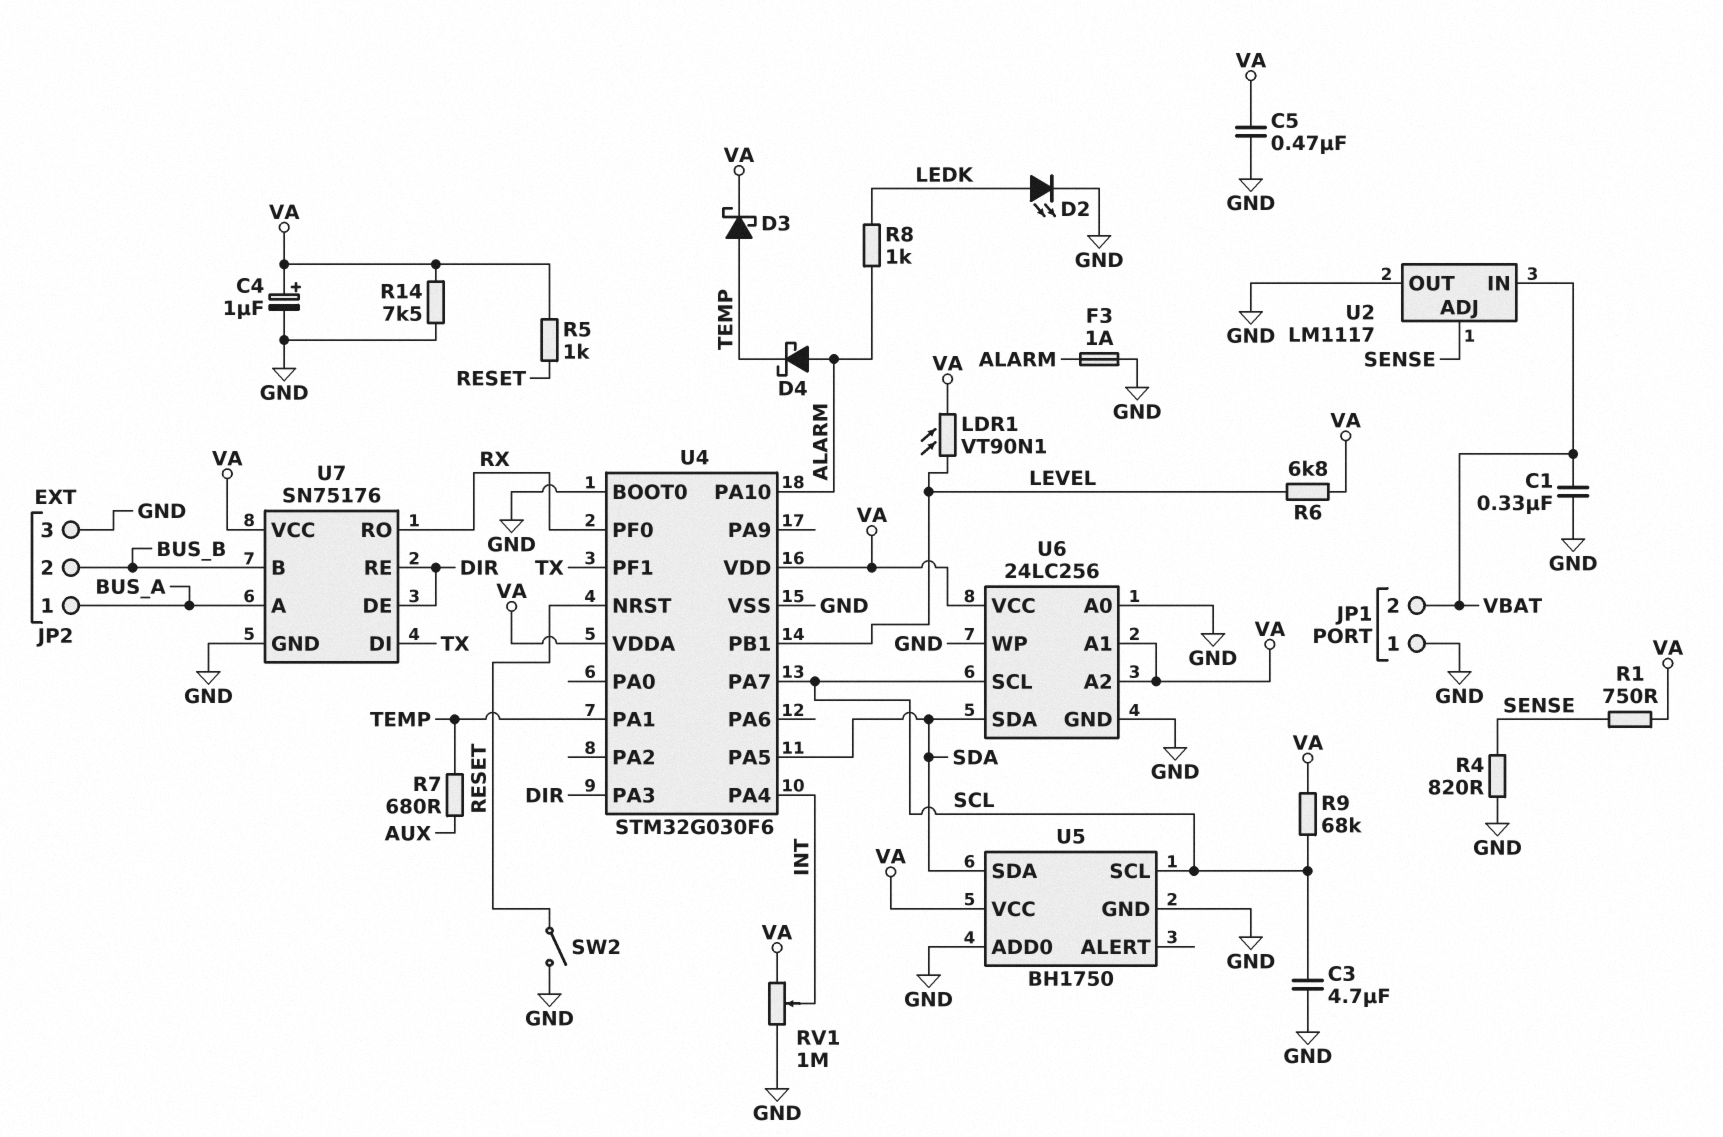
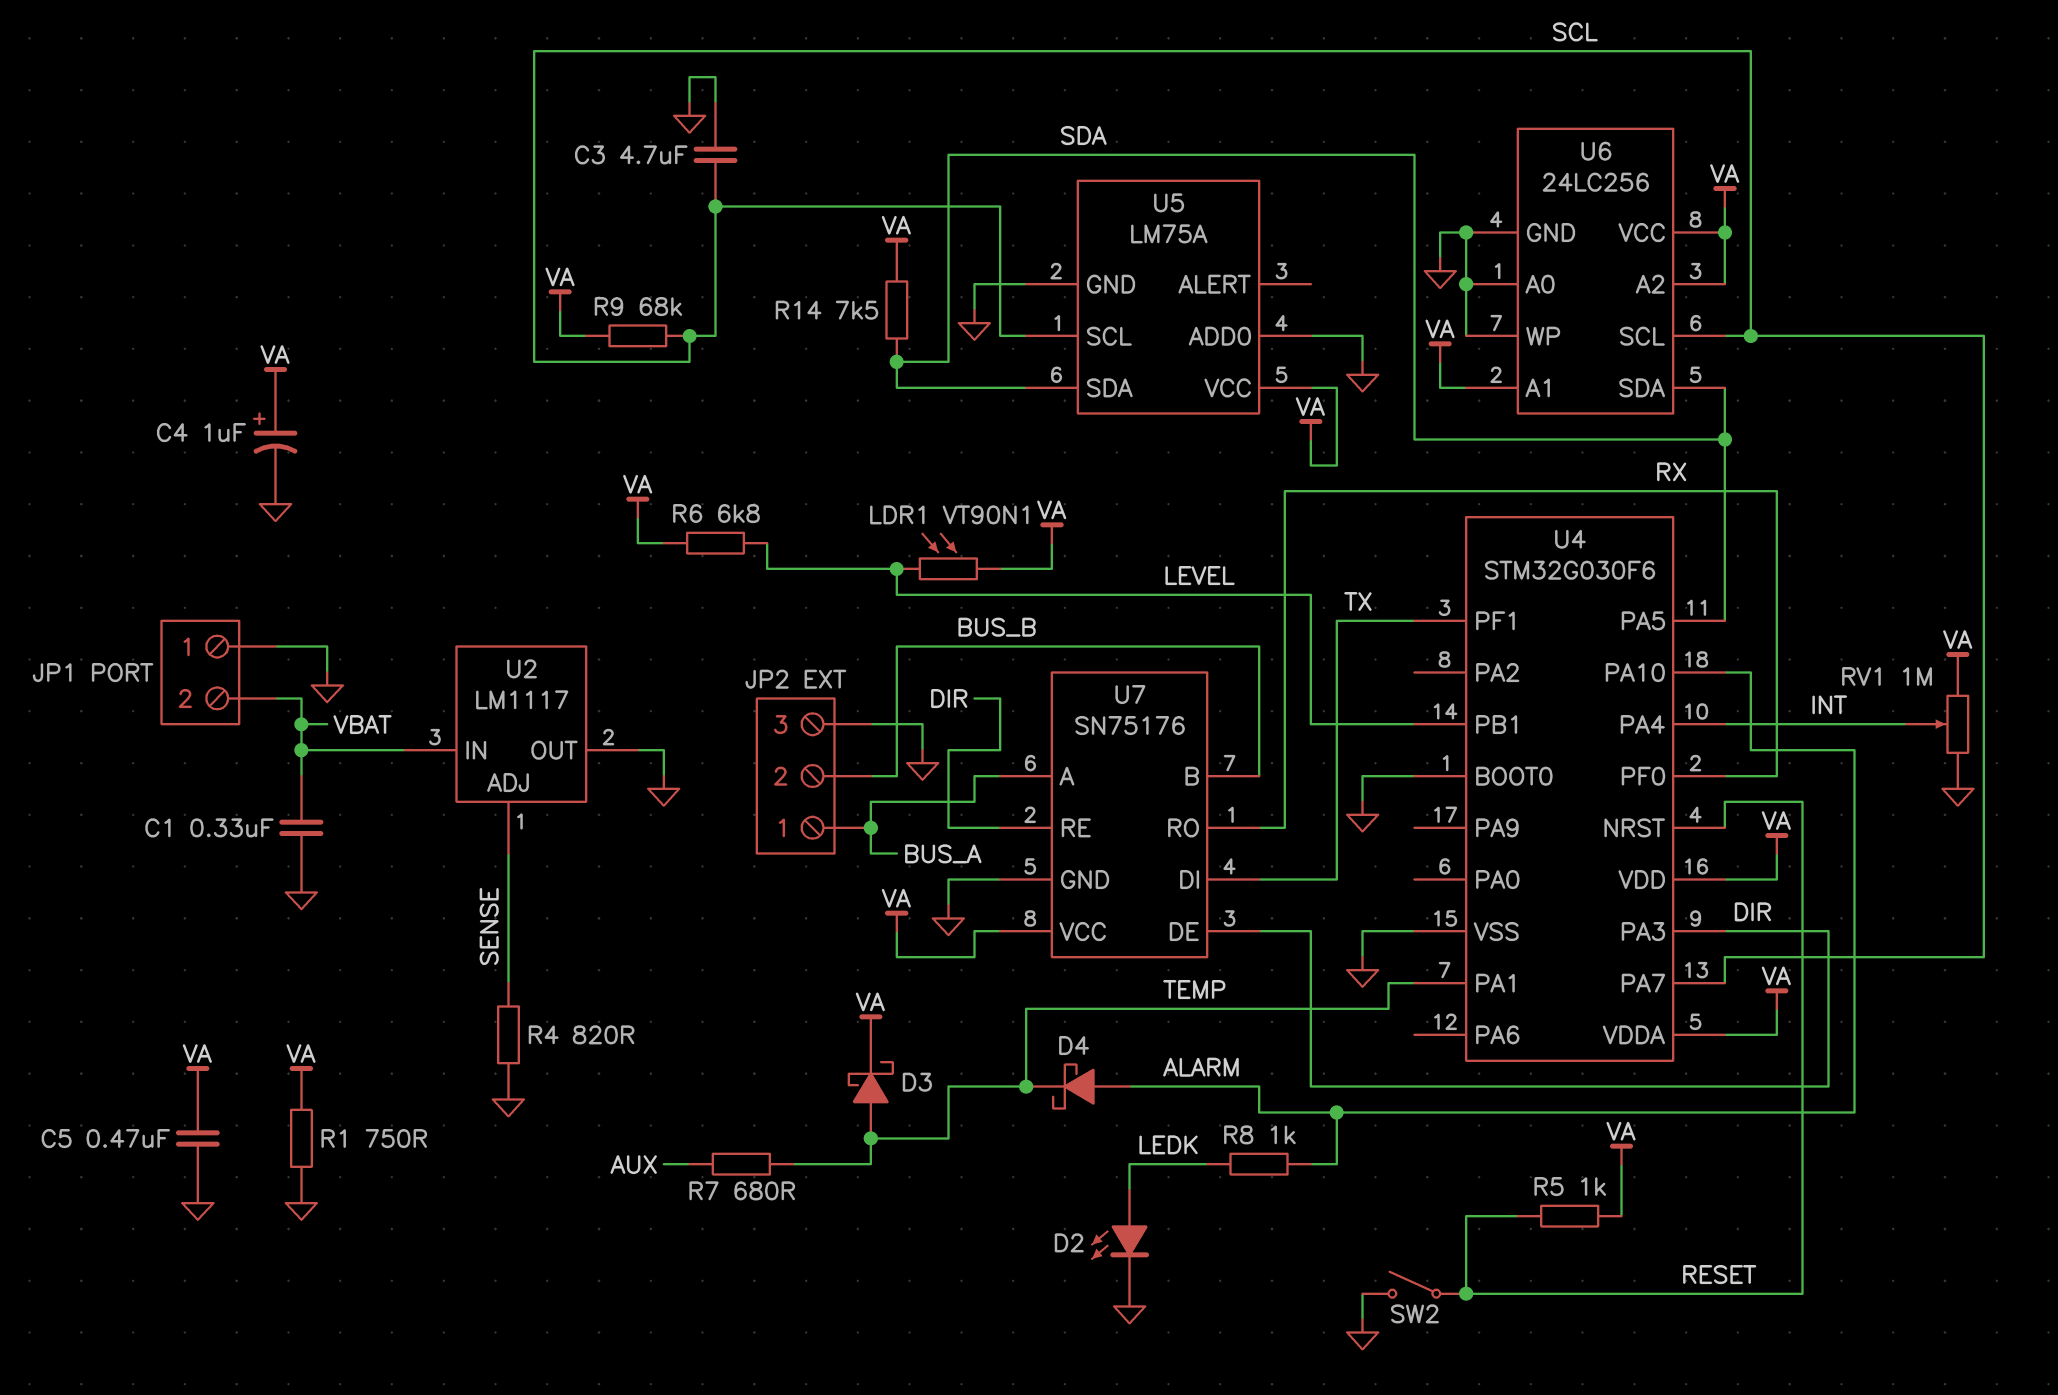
F3: 1A (ALARM, GND) -> none
R1: 750 (SENSE, VA) -> 750 (GND, VA)
R14: 7.5k (GND, VA) -> 7.5k (SDA, VA)
U5: BH1750 -> LM75A

